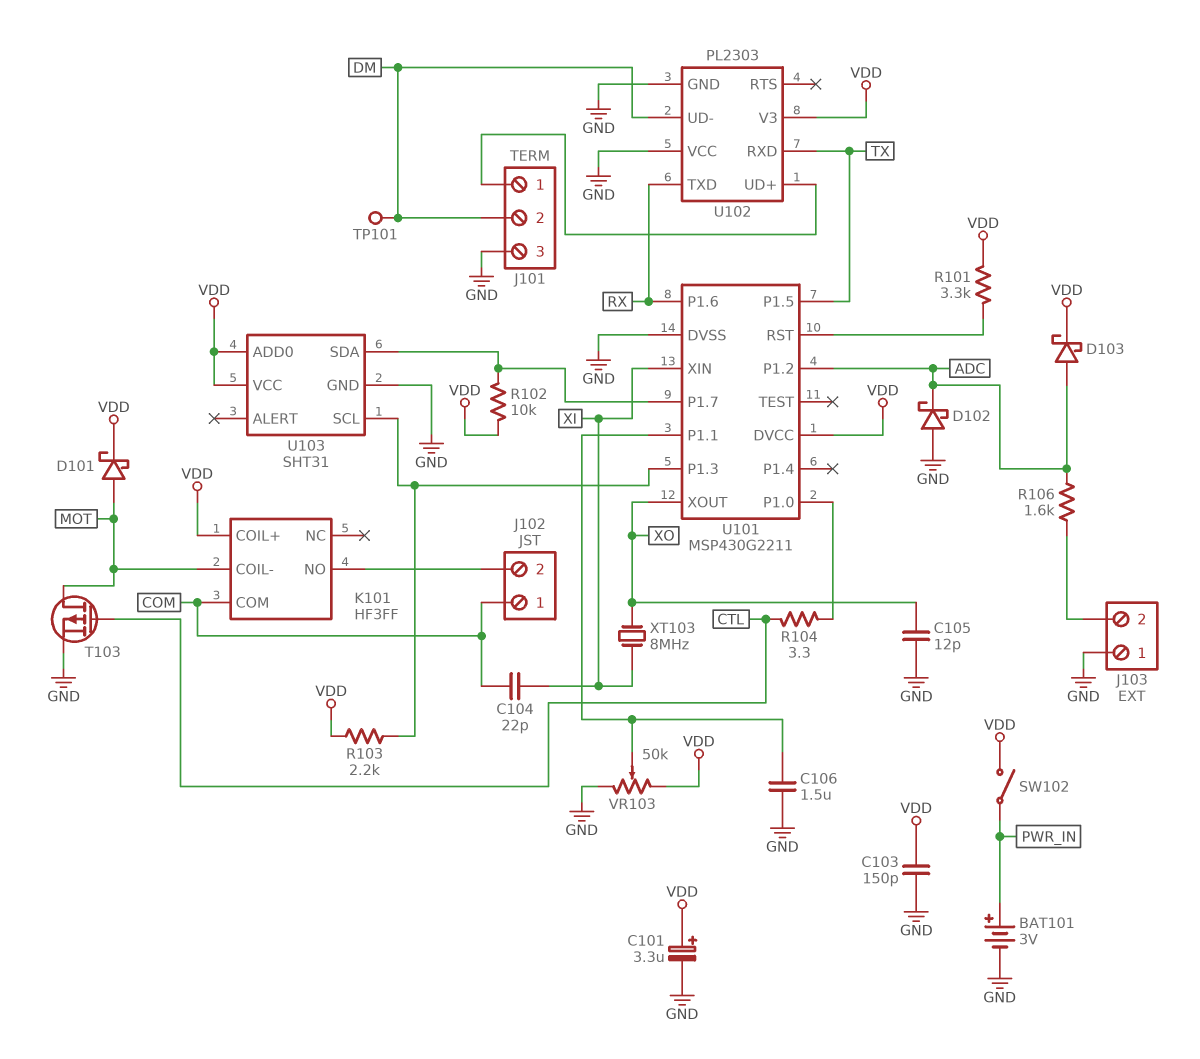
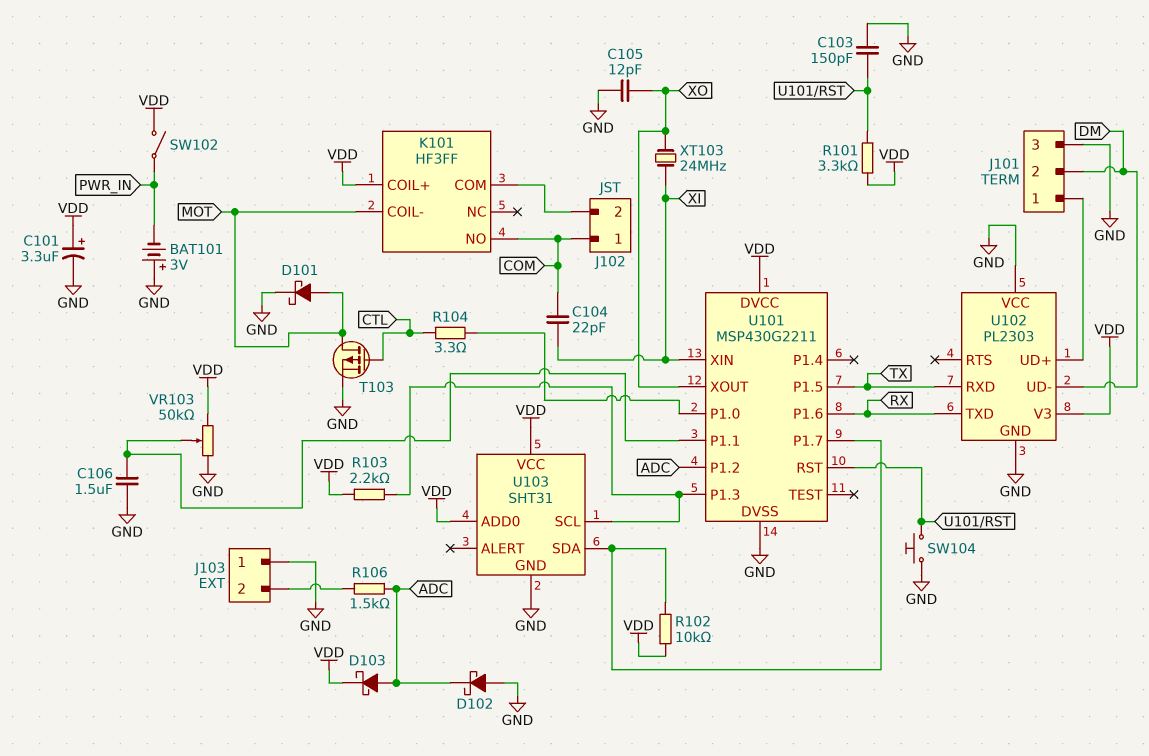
BAT101: 3V (plus PWR_IN, minus GND) -> 3V (plus GND, minus PWR_IN)
C103: 150pF (GND, VDD) -> 150pF (GND, U101/RST)
D101: schottky (A MOT, K VDD) -> schottky (A MOT, K GND)
K101 pin COM: COM -> J102/2
K101 pin NO: J102/2 -> COM
R106: 1.6k (ADC, J103/2) -> 1.5k (ADC, J103/2)
SW104: none -> button (GND, U101/RST)
TP101: test point (DM) -> none
XT103: 8MHz (XI, XO) -> 24MHz (XI, XO)

